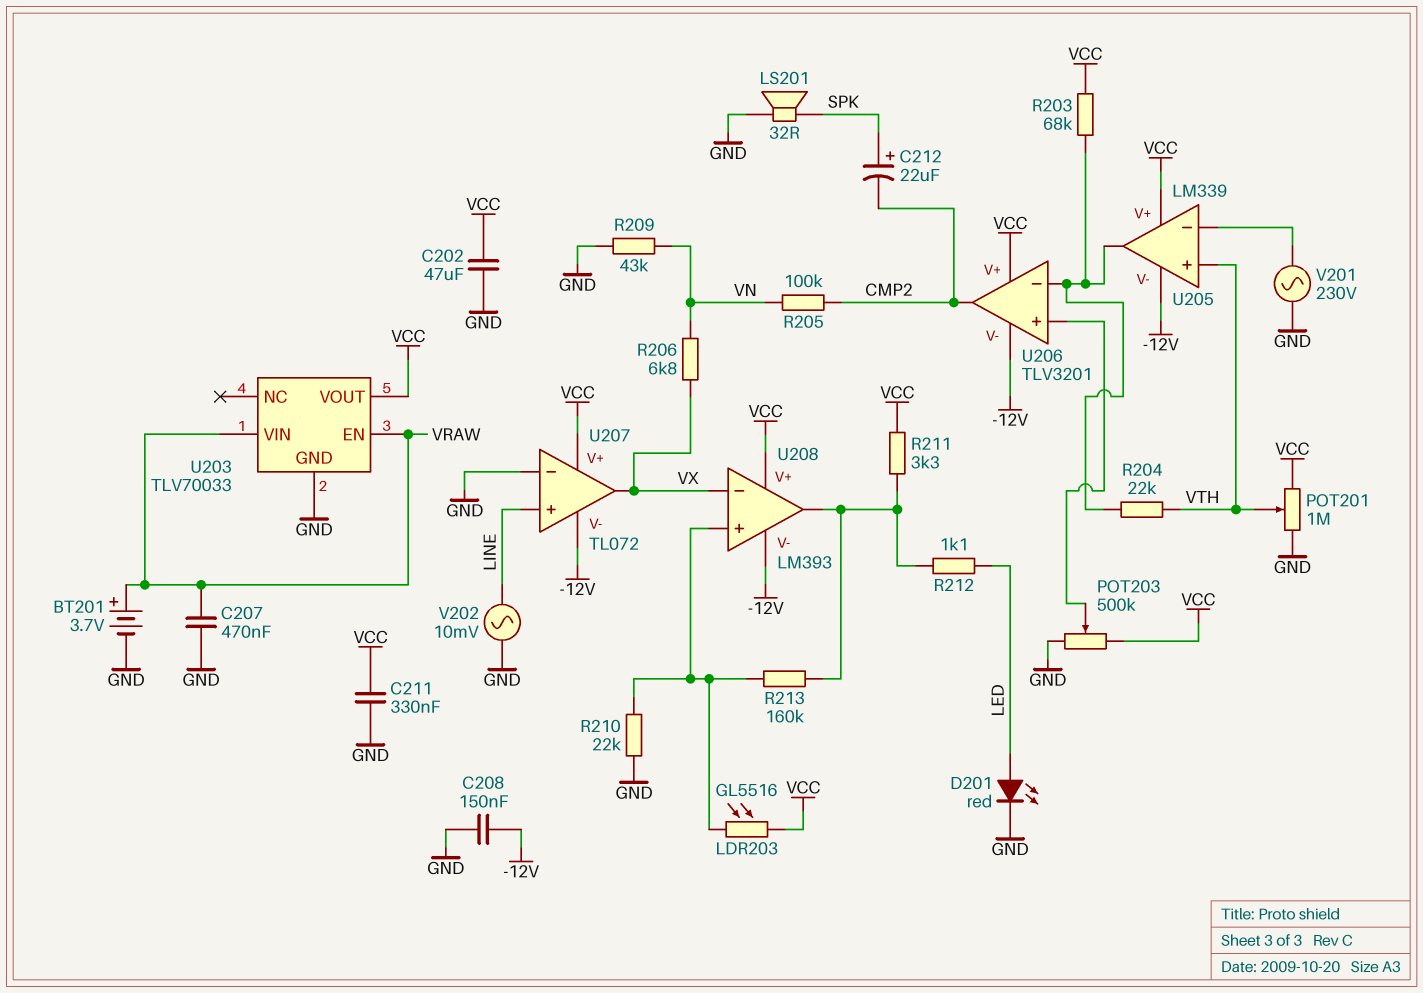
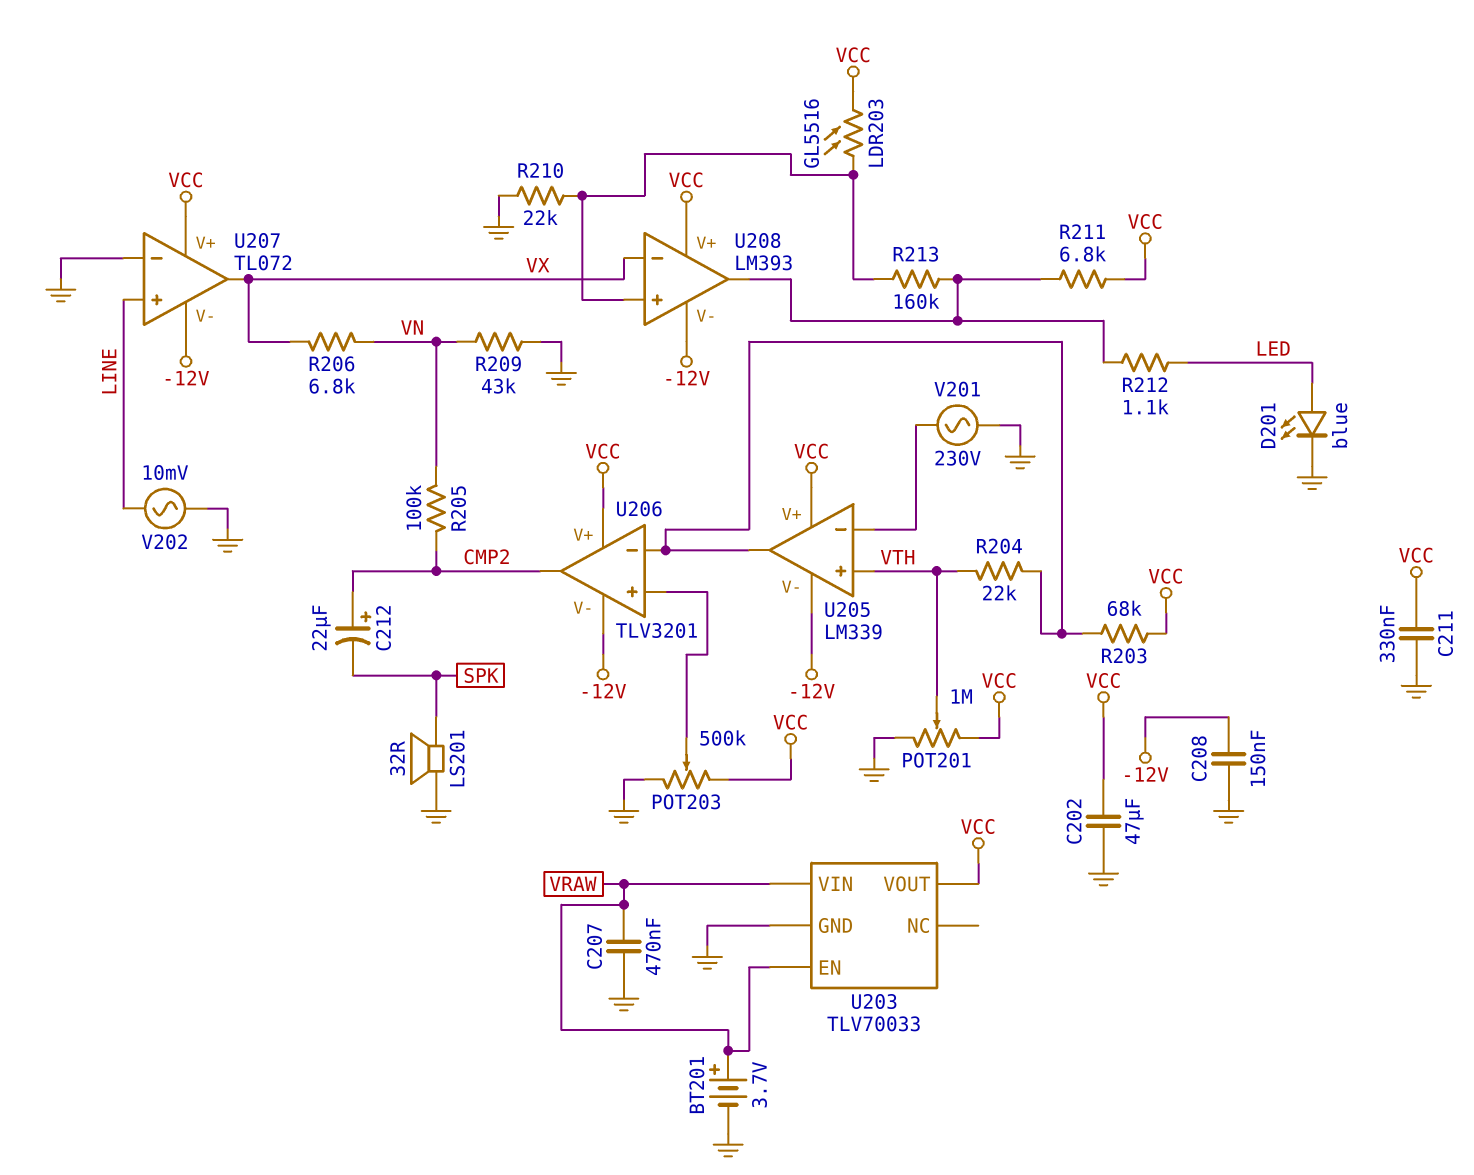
C212: 22uF (plus SPK, minus CMP2) -> 22uF (plus CMP2, minus SPK)
D201: LED red (A LED, K GND) -> LED blue (A LED, K GND)
R211: 3.3k (U208/out, VCC) -> 6.8k (U208/out, VCC)

